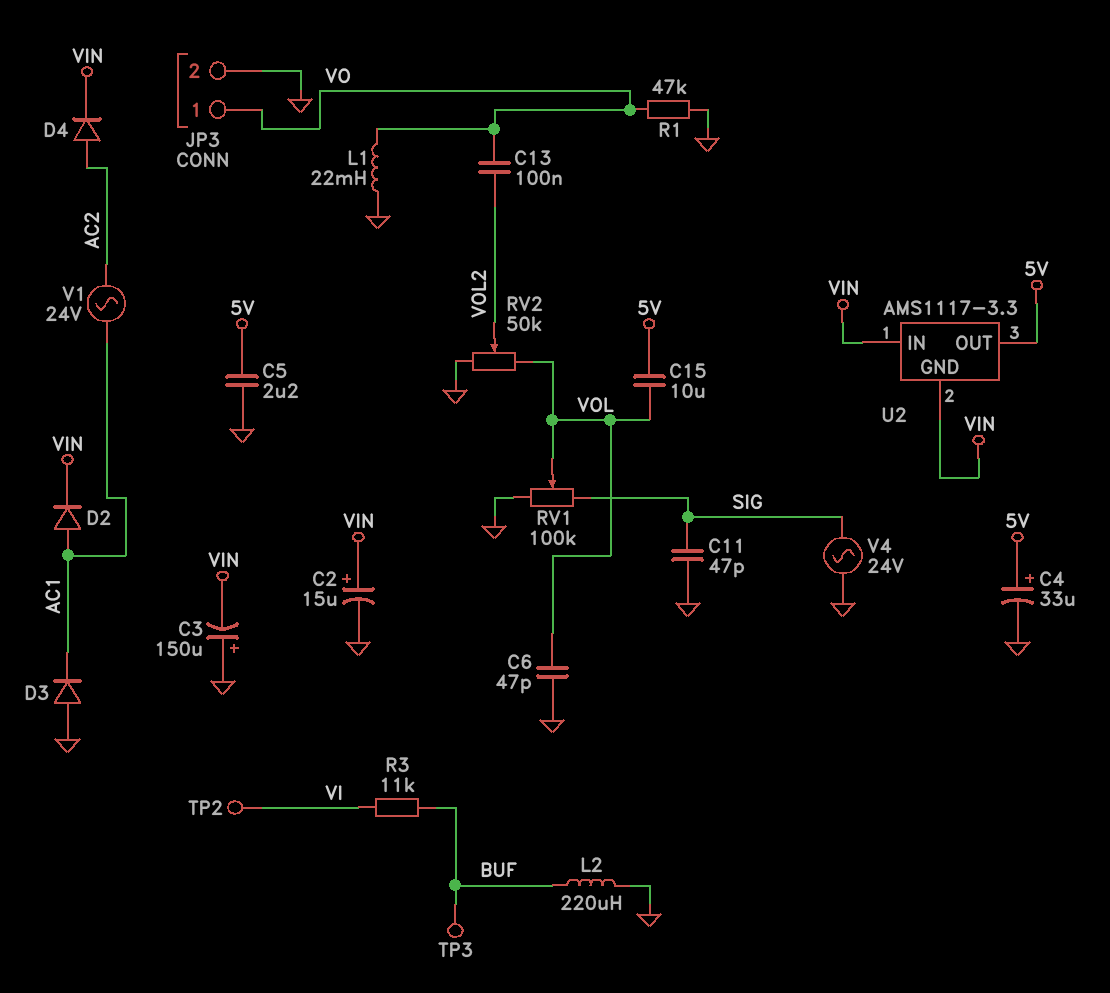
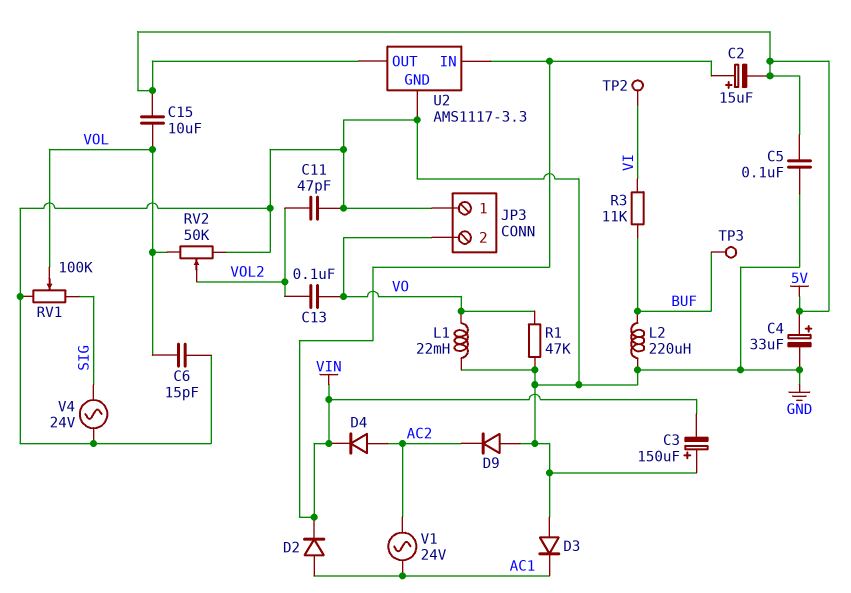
C2: 15uF (plus VIN, minus GND) -> 15uF (plus VIN, minus 5V)
C5: 2.2uF (5V, GND) -> 100nF (5V, GND)
C6: 47pF (GND, VOL) -> 15pF (GND, VOL)
C11: 47pF (GND, SIG) -> 47pF (GND, VOL2)
D9: none -> diode (A GND, K AC2)
JP3 pin 1: VO -> GND
JP3 pin 2: GND -> VO
U2 pin GND: VIN -> GND

